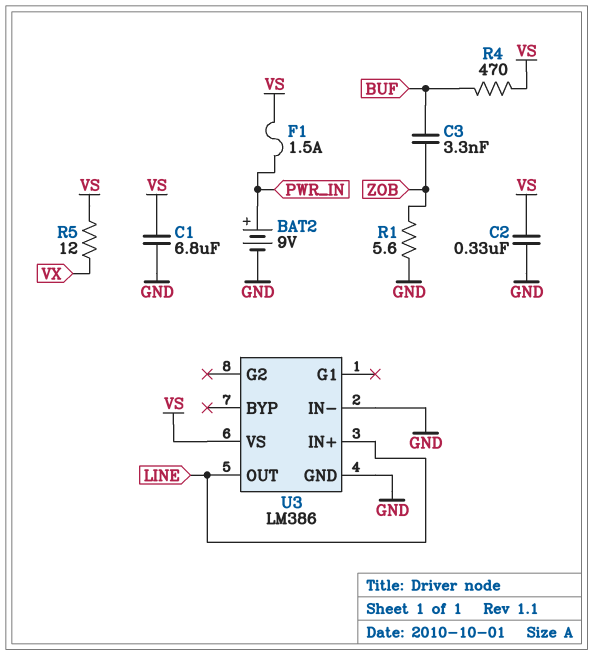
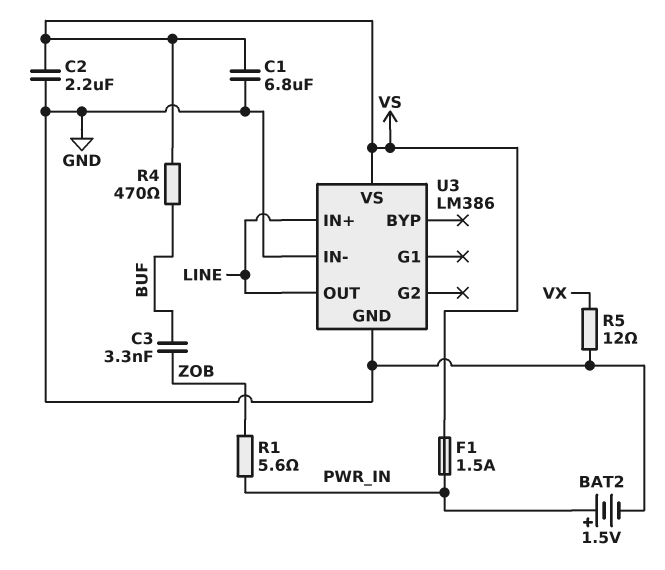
BAT2: 9V (plus PWR_IN, minus GND) -> 1.5V (plus PWR_IN, minus GND)
C2: 330nF (GND, VS) -> 2.2uF (GND, VS)
R1: 5.6 (GND, ZOB) -> 5.6 (PWR_IN, ZOB)
R5: 12 (VS, VX) -> 12 (GND, VX)

